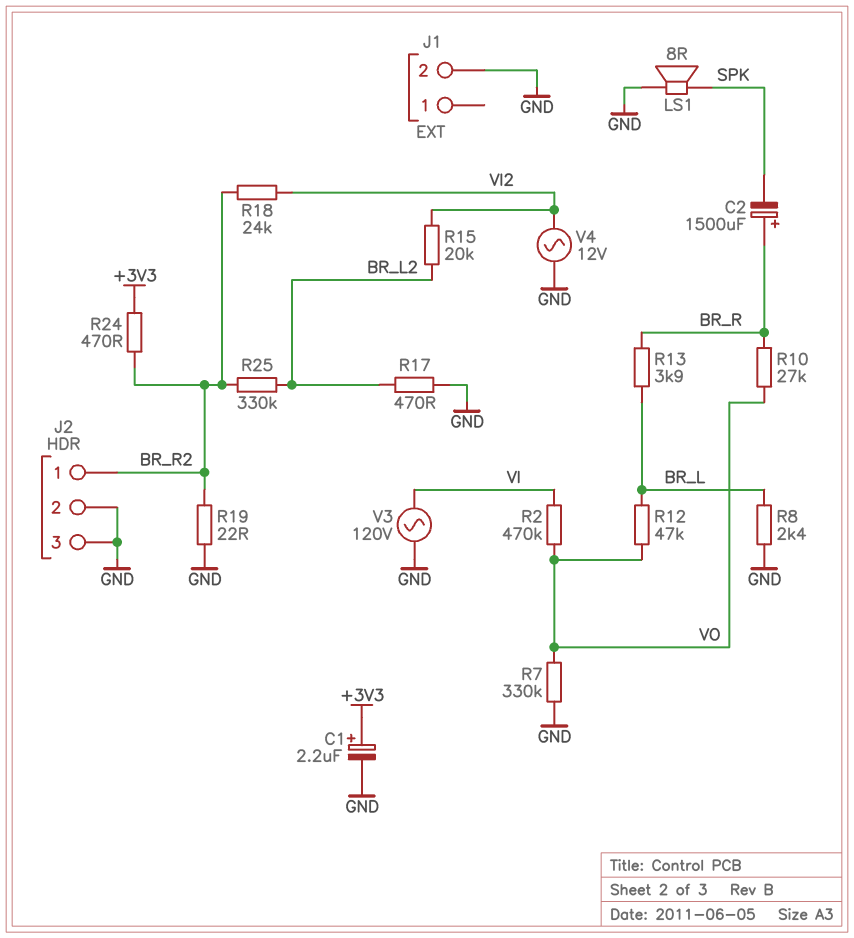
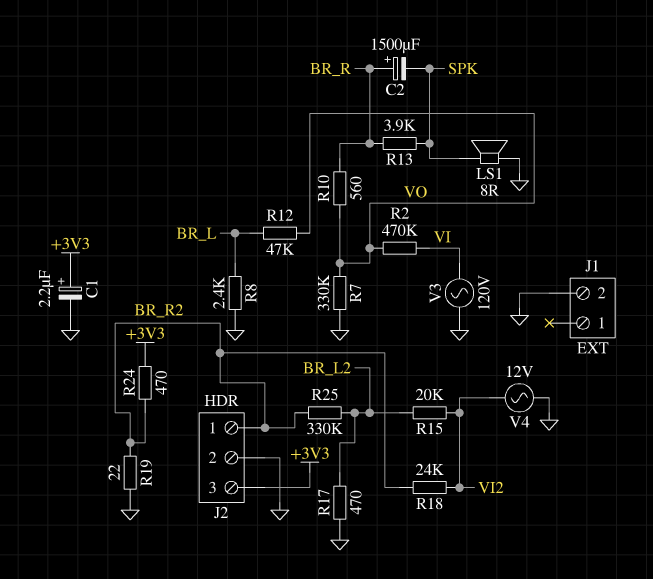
J2 pin 3: GND -> +3V3
R10: 27k (BR_R, VO) -> 560 (BR_R, VO)
R13: 3.9k (BR_L, BR_R) -> 3.9k (BR_R, SPK)

